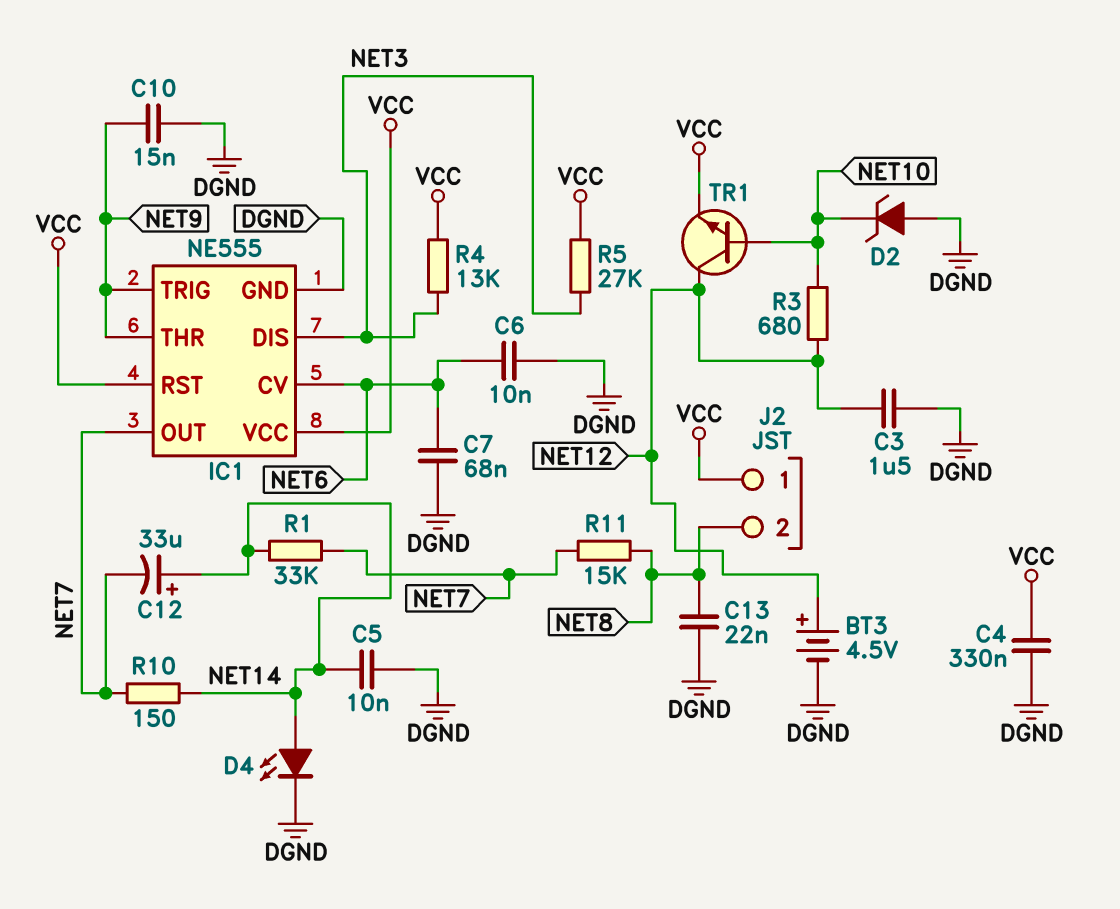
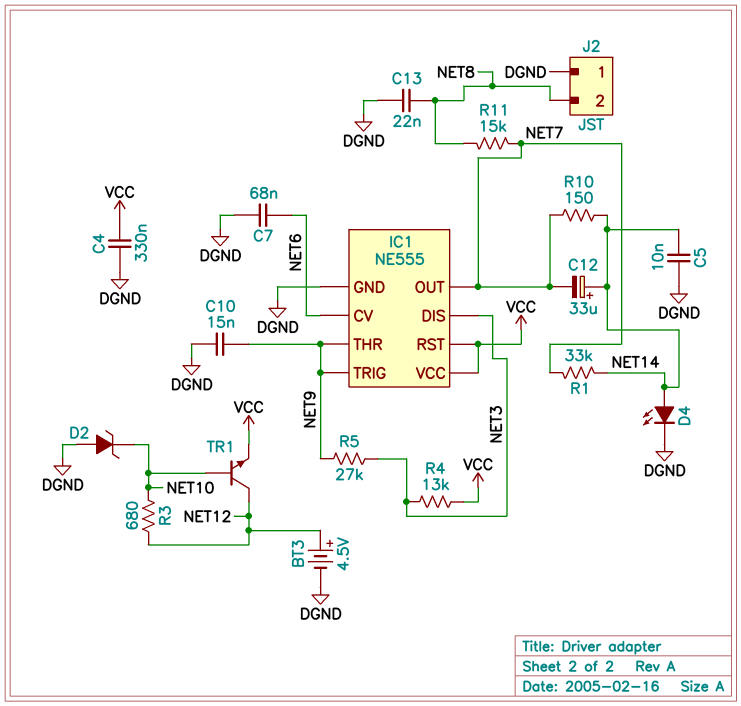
C3: 1.5uF (DGND, NET12) -> none
C6: 10nF (DGND, NET6) -> none
J2 pin 1: VCC -> DGND
R5: 27k (NET3, VCC) -> 27k (NET3, NET9)

